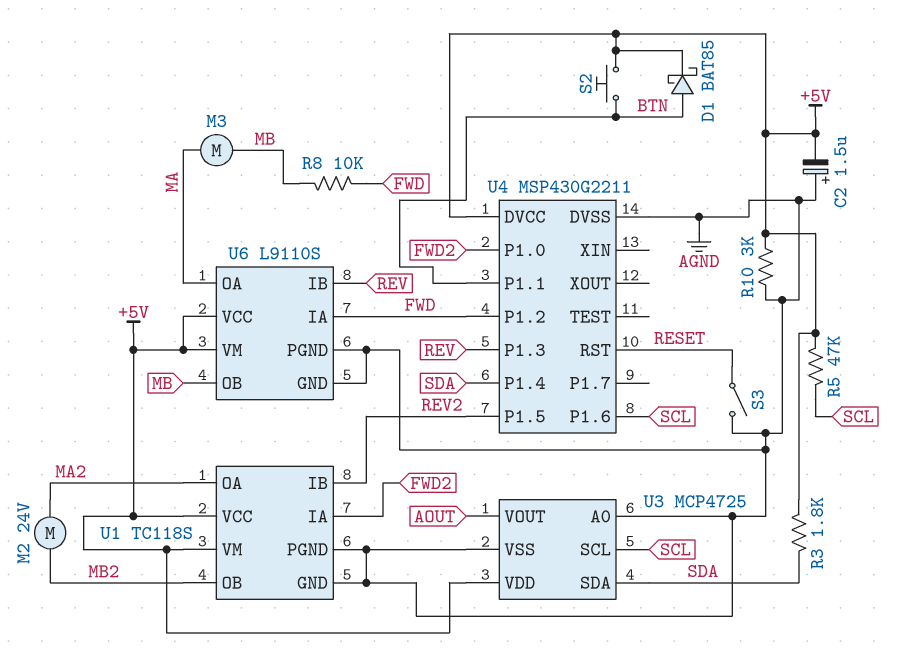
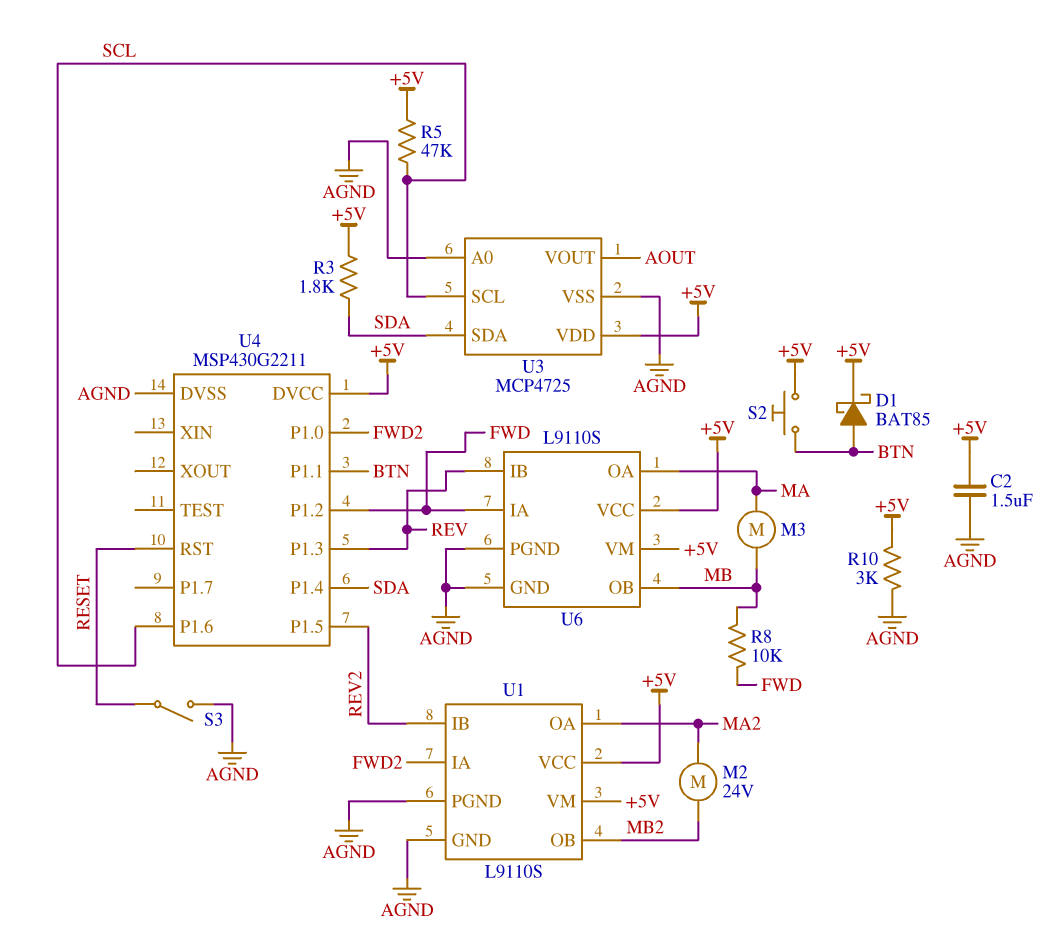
C2: 1.5uF (plus AGND, minus +5V) -> 1.5uF (+5V, AGND)
U1: TC118S -> L9110S

